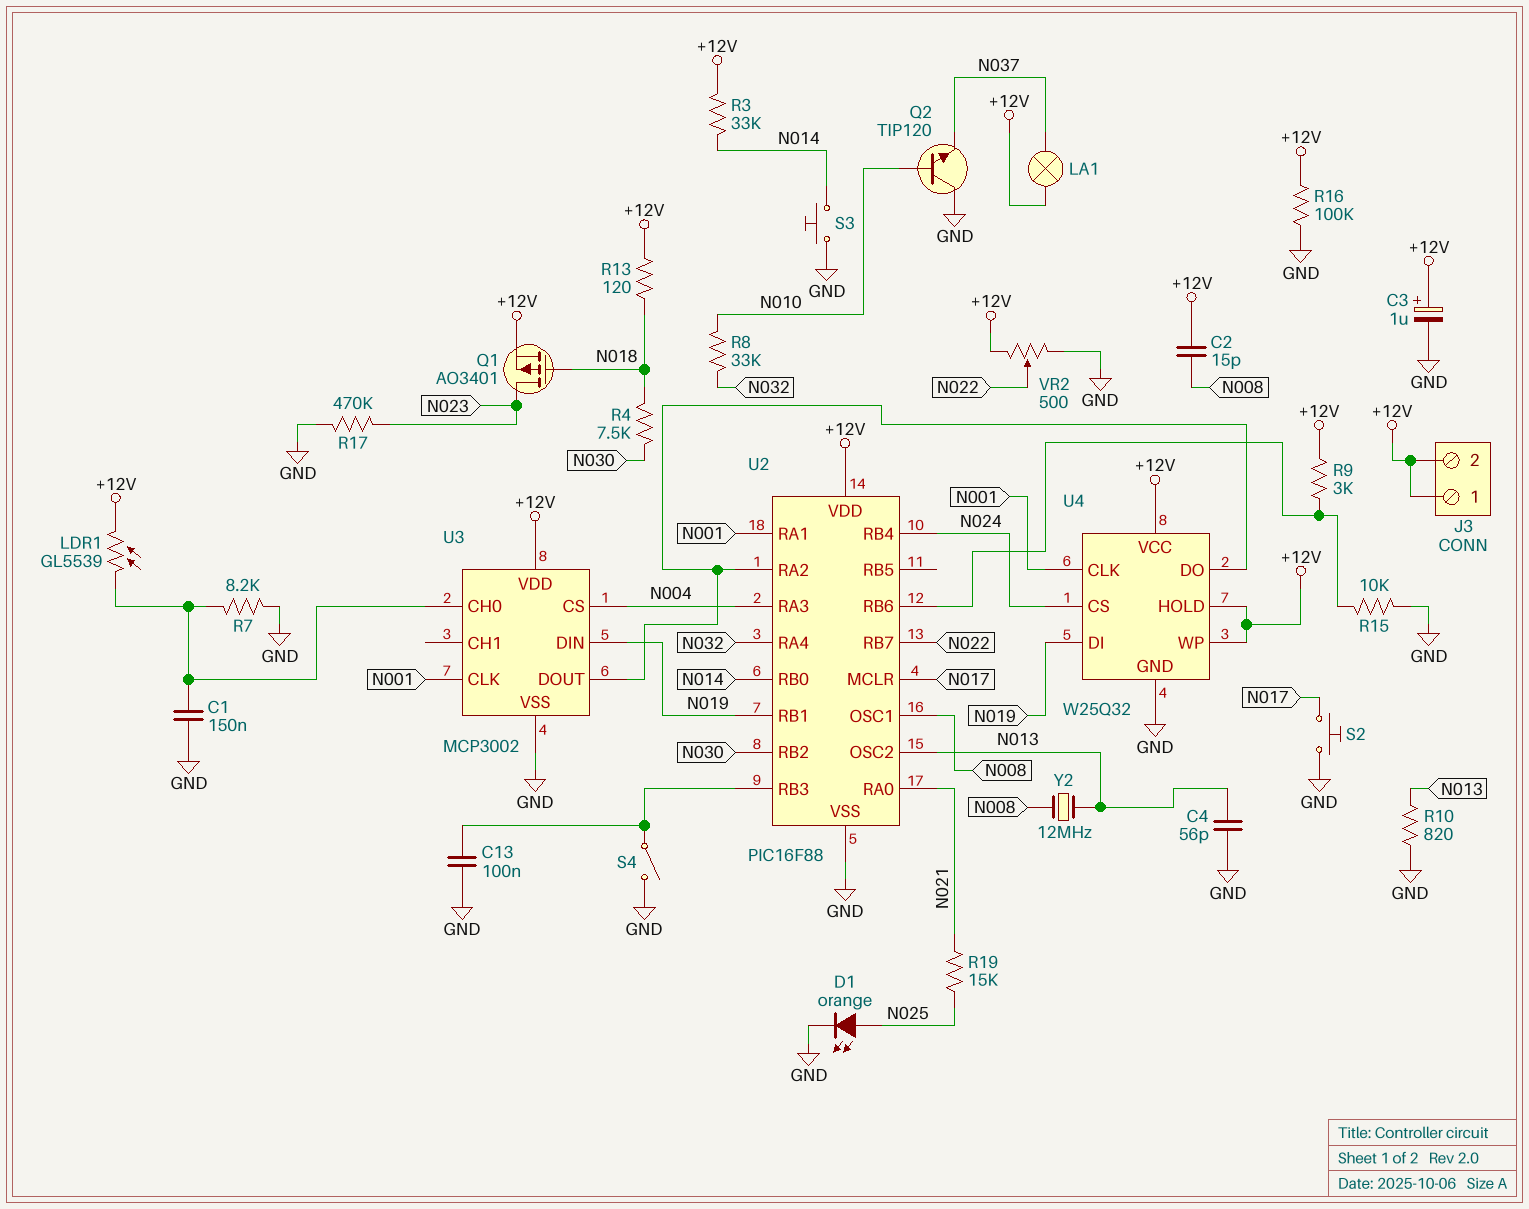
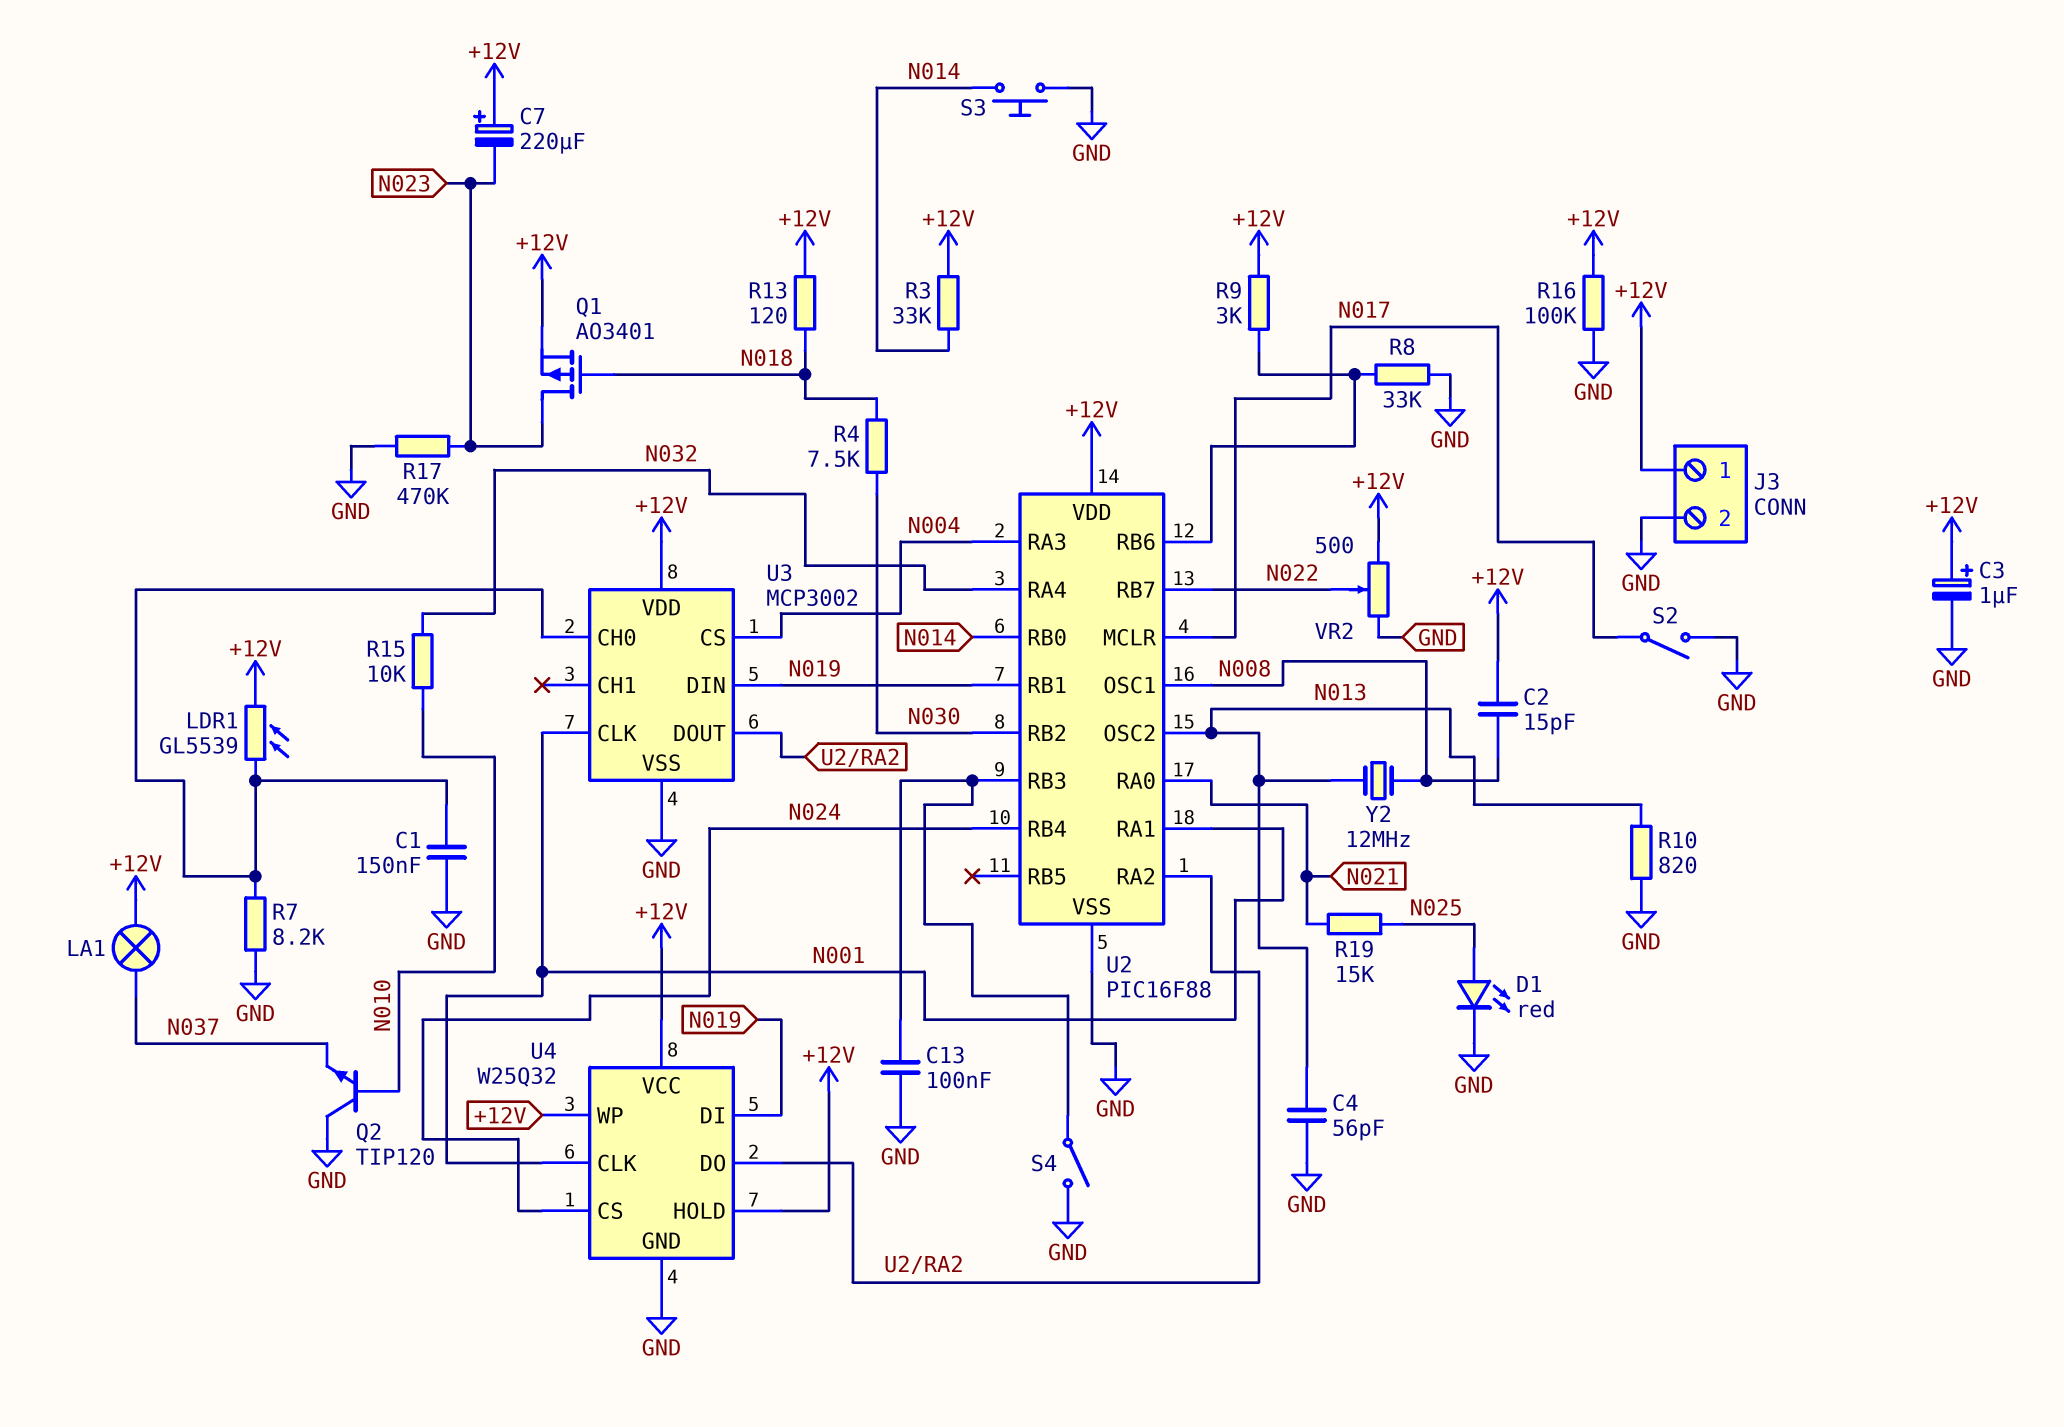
C7: none -> 220uF (plus +12V, minus N023)
D1: LED orange (A N025, K GND) -> LED red (A N025, K GND)
J3 pin 2: +12V -> GND
R8: 33k (N010, N032) -> 33k (GND, U2/RB6)
R15: 10k (GND, U2/RB6) -> 10k (N010, N032)
S2: button (GND, N017) -> switch (GND, N017)

